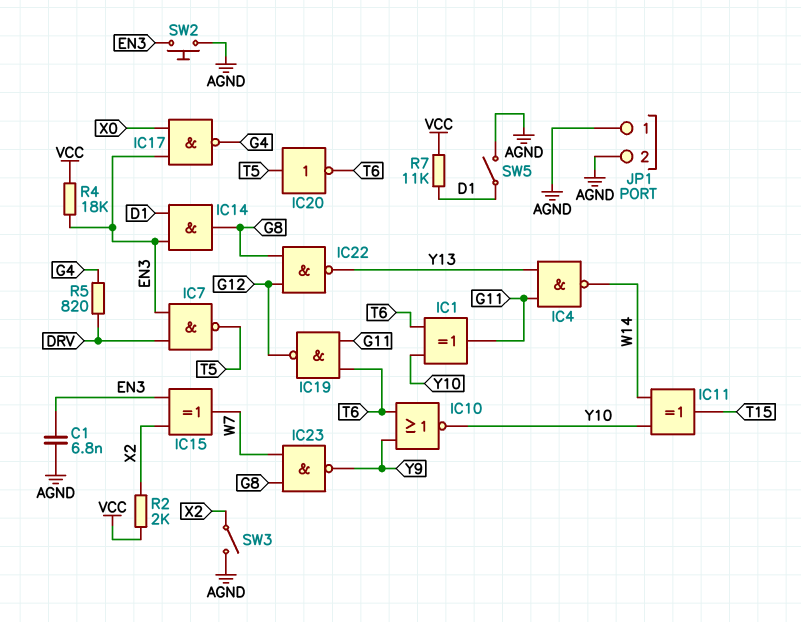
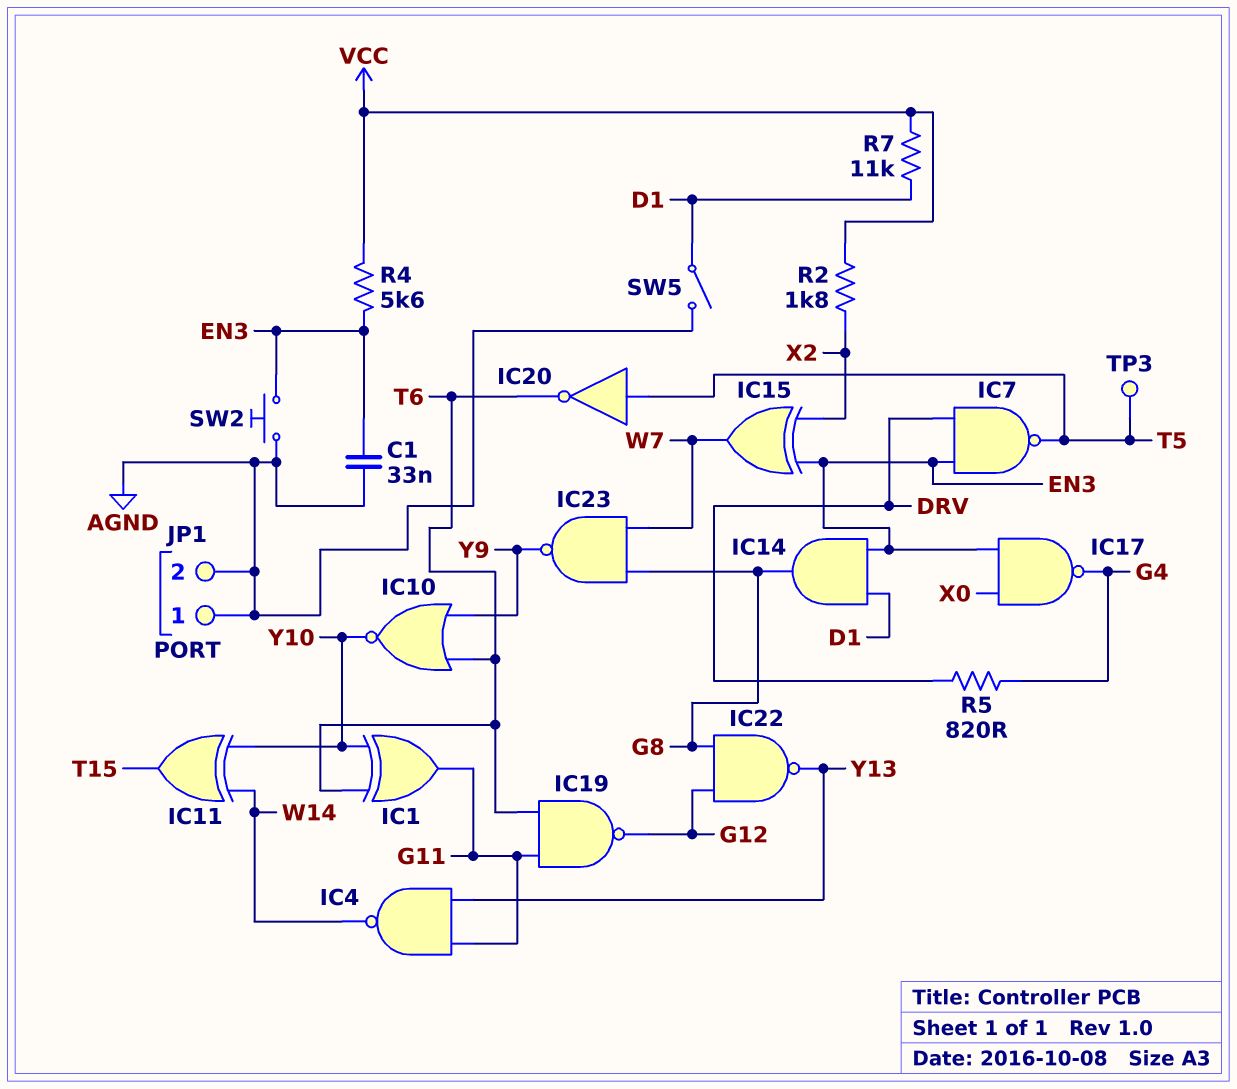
C1: 6.8nF (AGND, EN3) -> 33nF (AGND, EN3)
R2: 2k (VCC, X2) -> 1.8k (VCC, X2)
R4: 18k (EN3, VCC) -> 5.6k (EN3, VCC)
SW3: switch (AGND, X2) -> none
TP3: none -> test point (T5)

